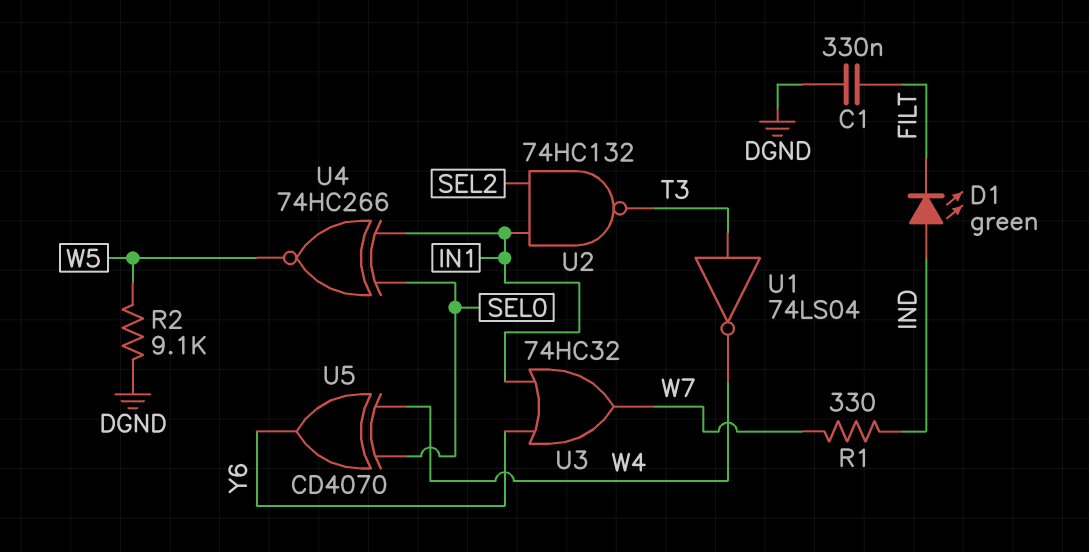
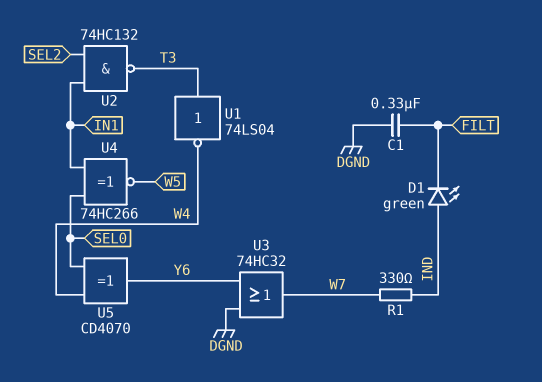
R2: 9.1k (DGND, W5) -> none
U3: OR 74HC32 (in IN1, in Y6, out W7) -> OR 74HC32 (in DGND, in Y6, out W7)

